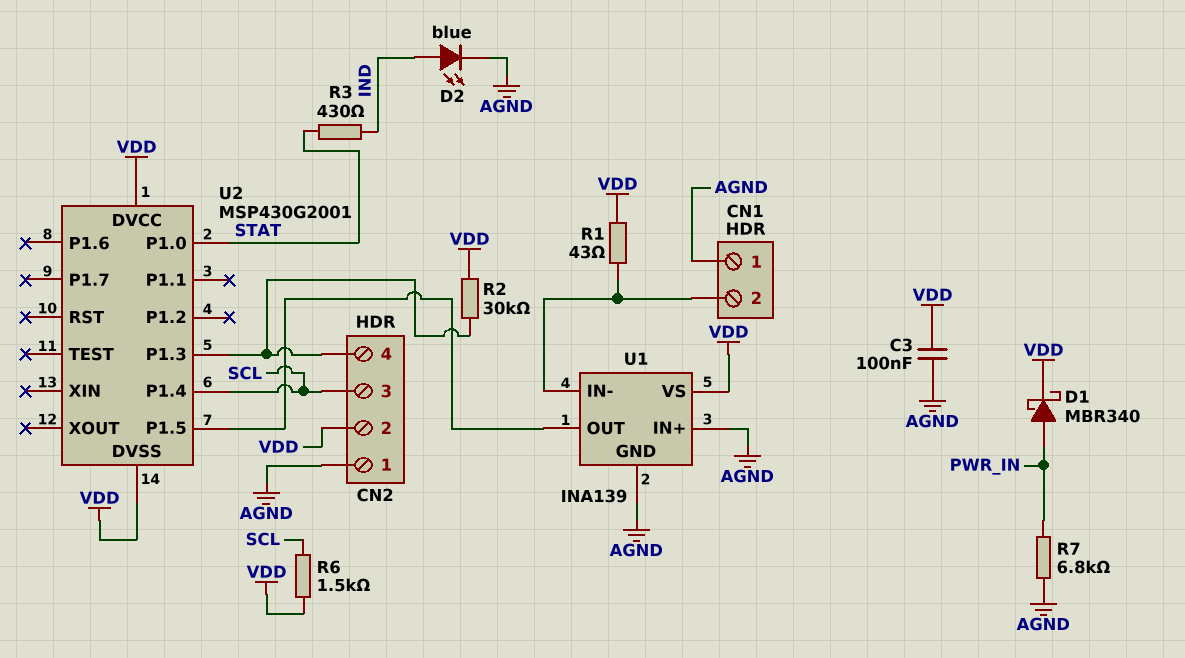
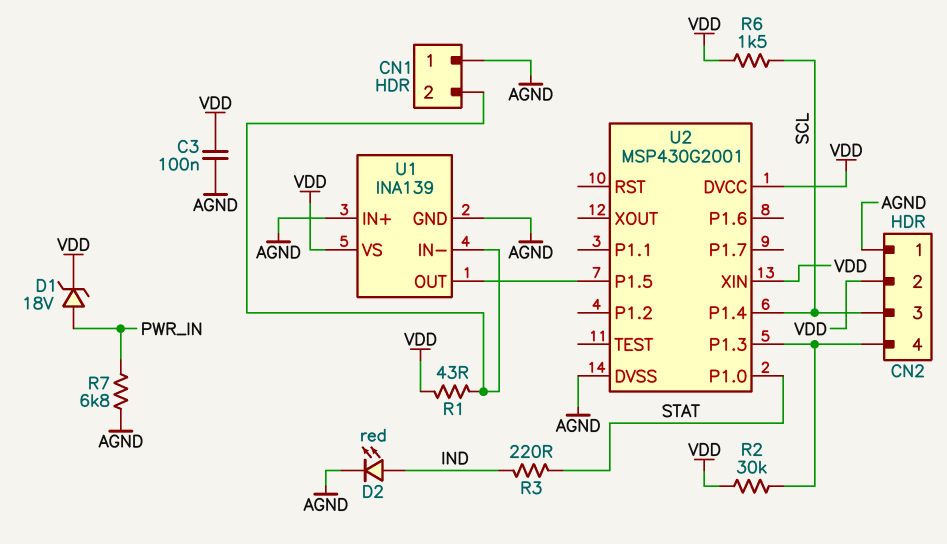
D1: schottky MBR340 (A PWR_IN, K VDD) -> zener 18V (A PWR_IN, K VDD)
D2: LED blue (A IND, K AGND) -> LED red (A IND, K AGND)
R3: 430 (IND, STAT) -> 220 (IND, STAT)
U2 pin DVSS: VDD -> AGND
U2 pin XIN: none -> VDD

